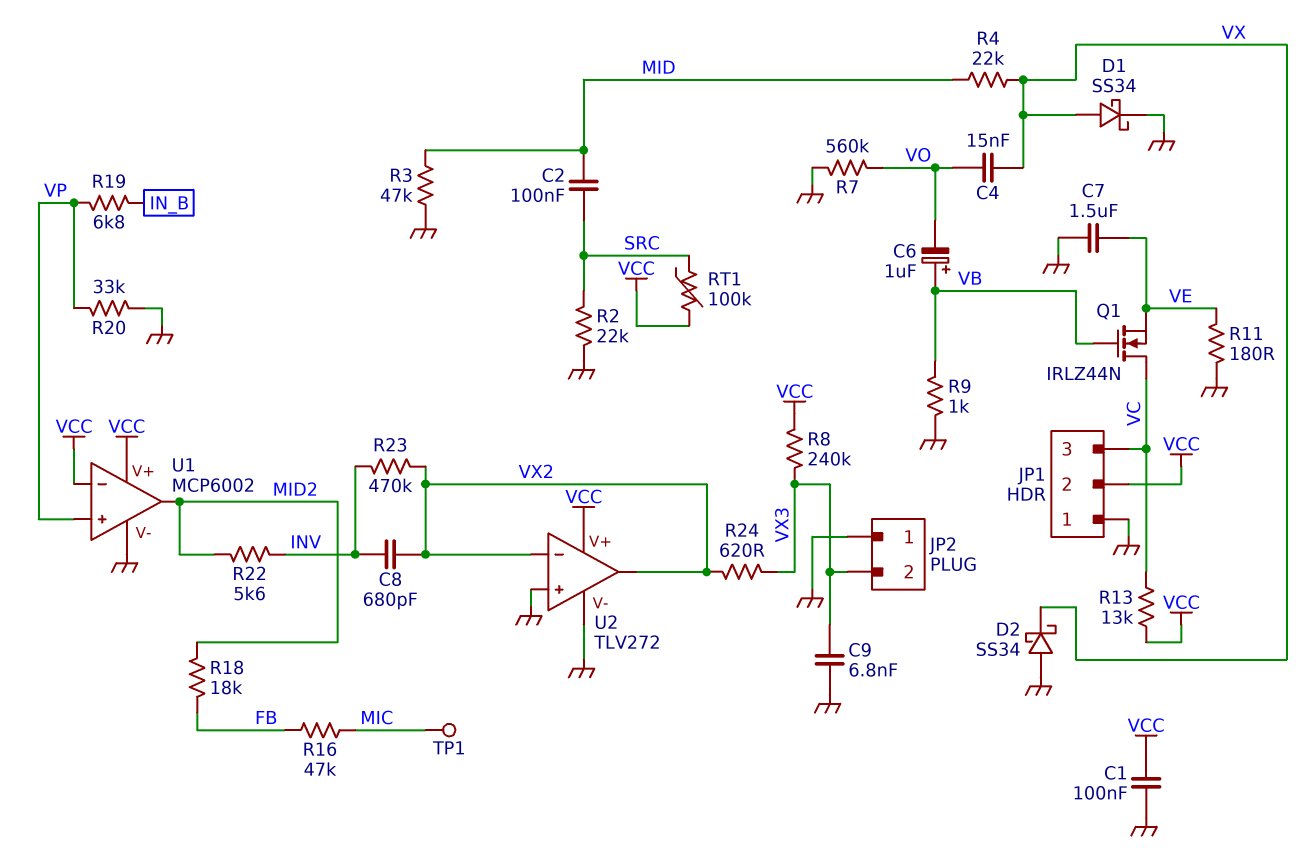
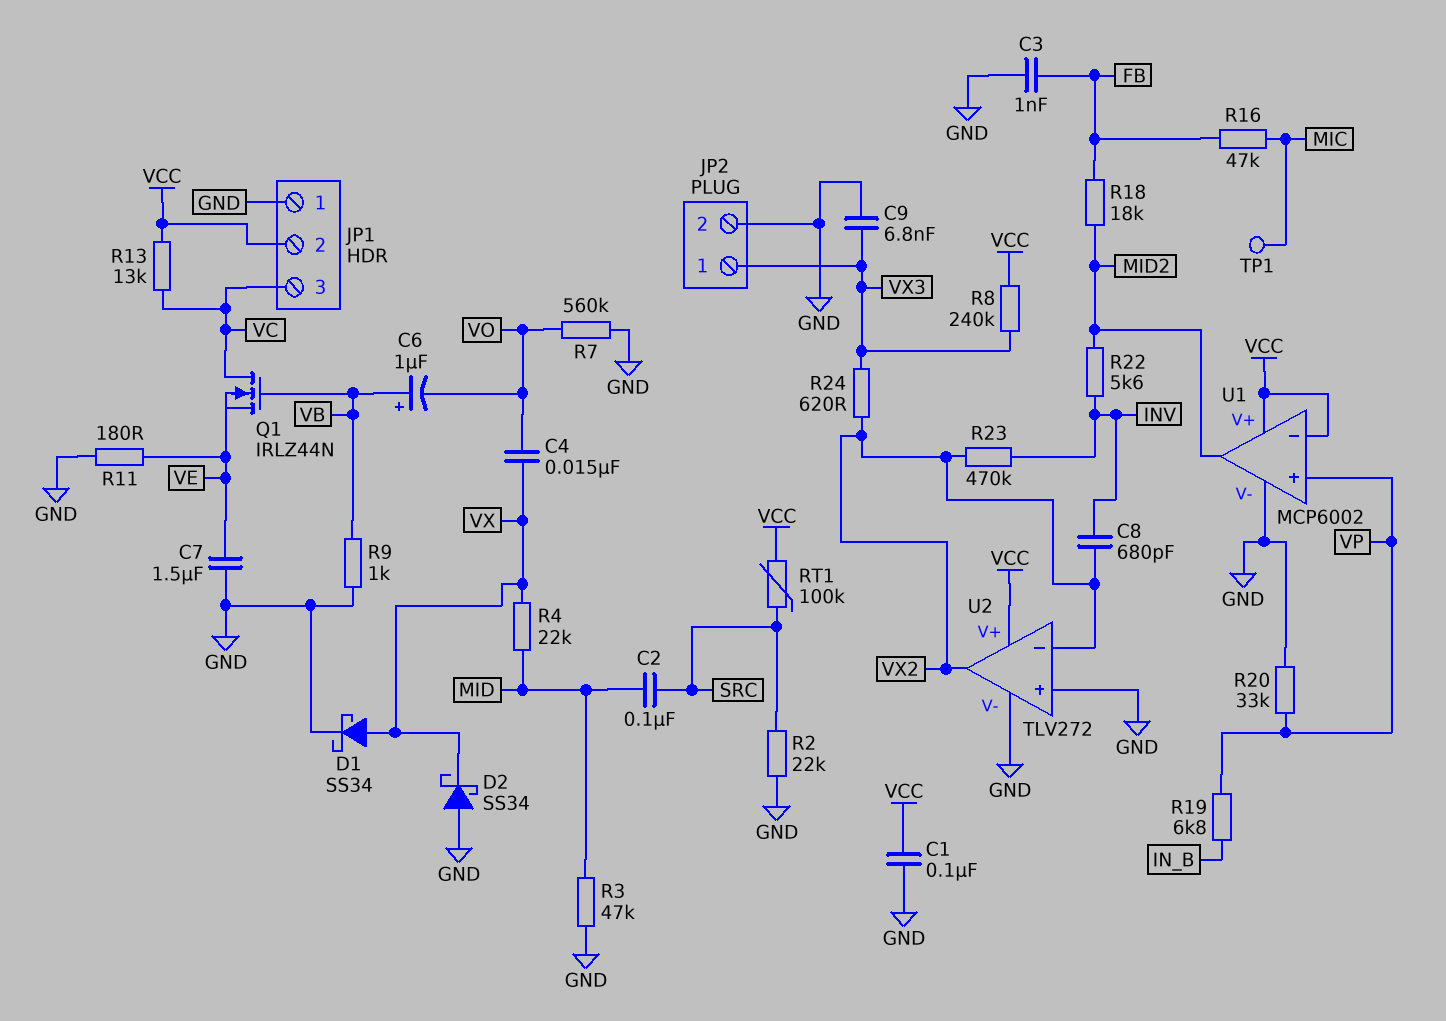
C3: none -> 1nF (FB, GND)
JP2 pin 1: GND -> VX3
JP2 pin 2: VX3 -> GND

